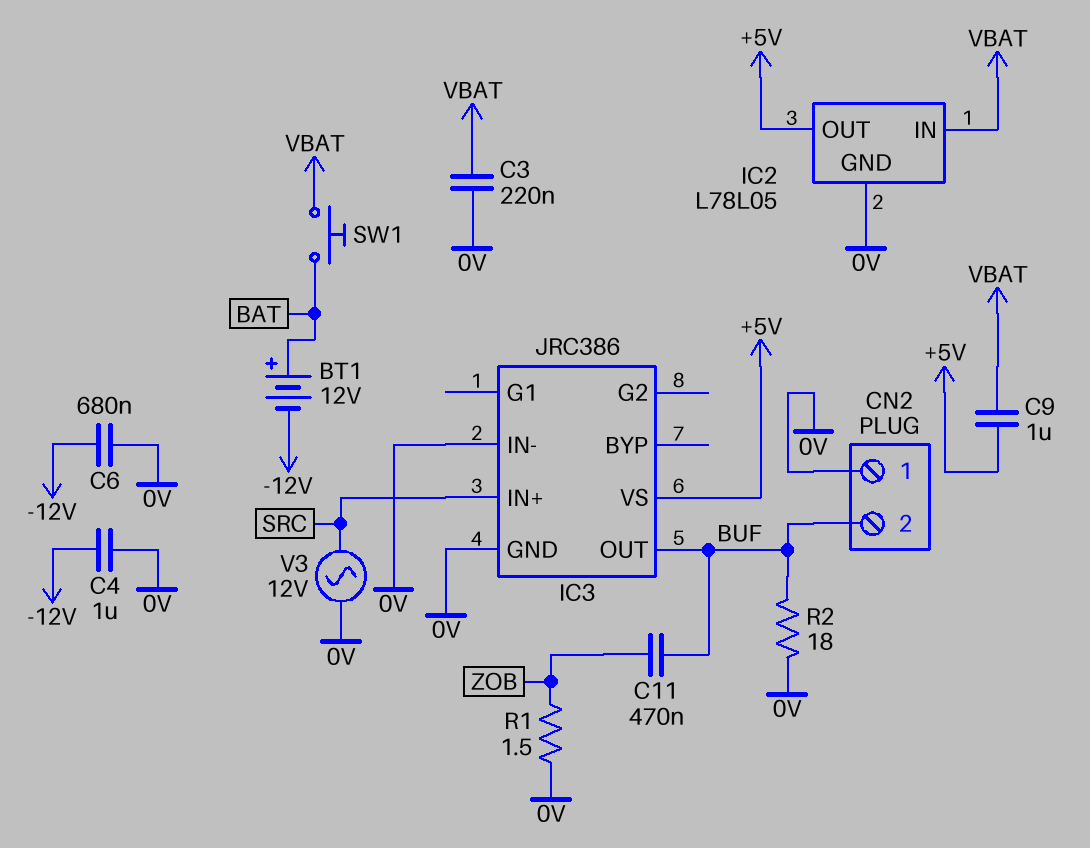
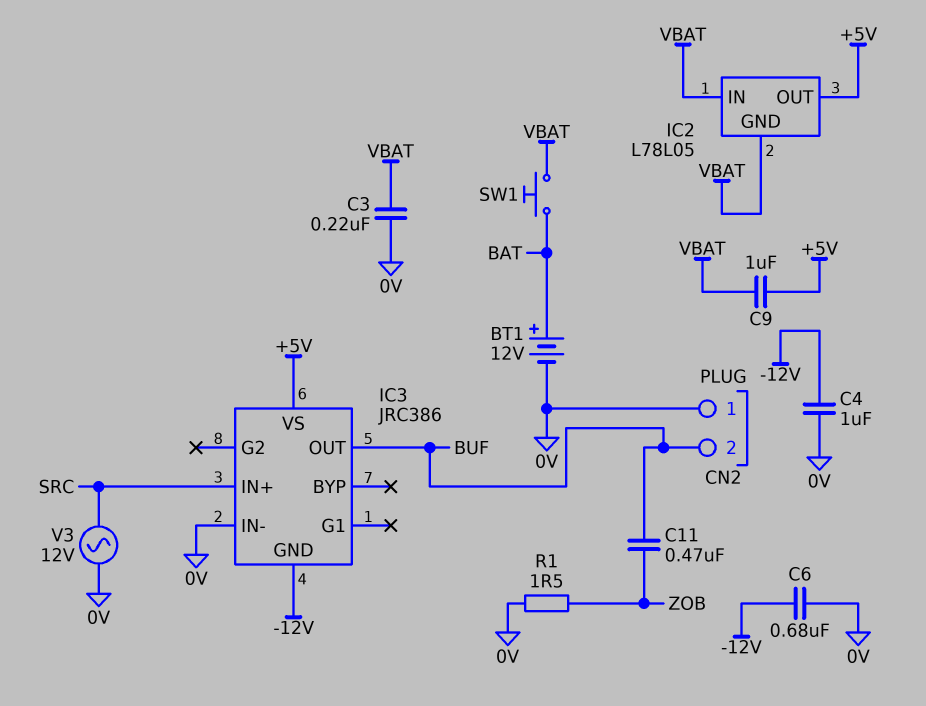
BT1: 12V (plus BAT, minus -12V) -> 12V (plus BAT, minus 0V)
IC2 pin GND: 0V -> VBAT
IC3 pin GND: 0V -> -12V
R2: 18 (0V, BUF) -> none

